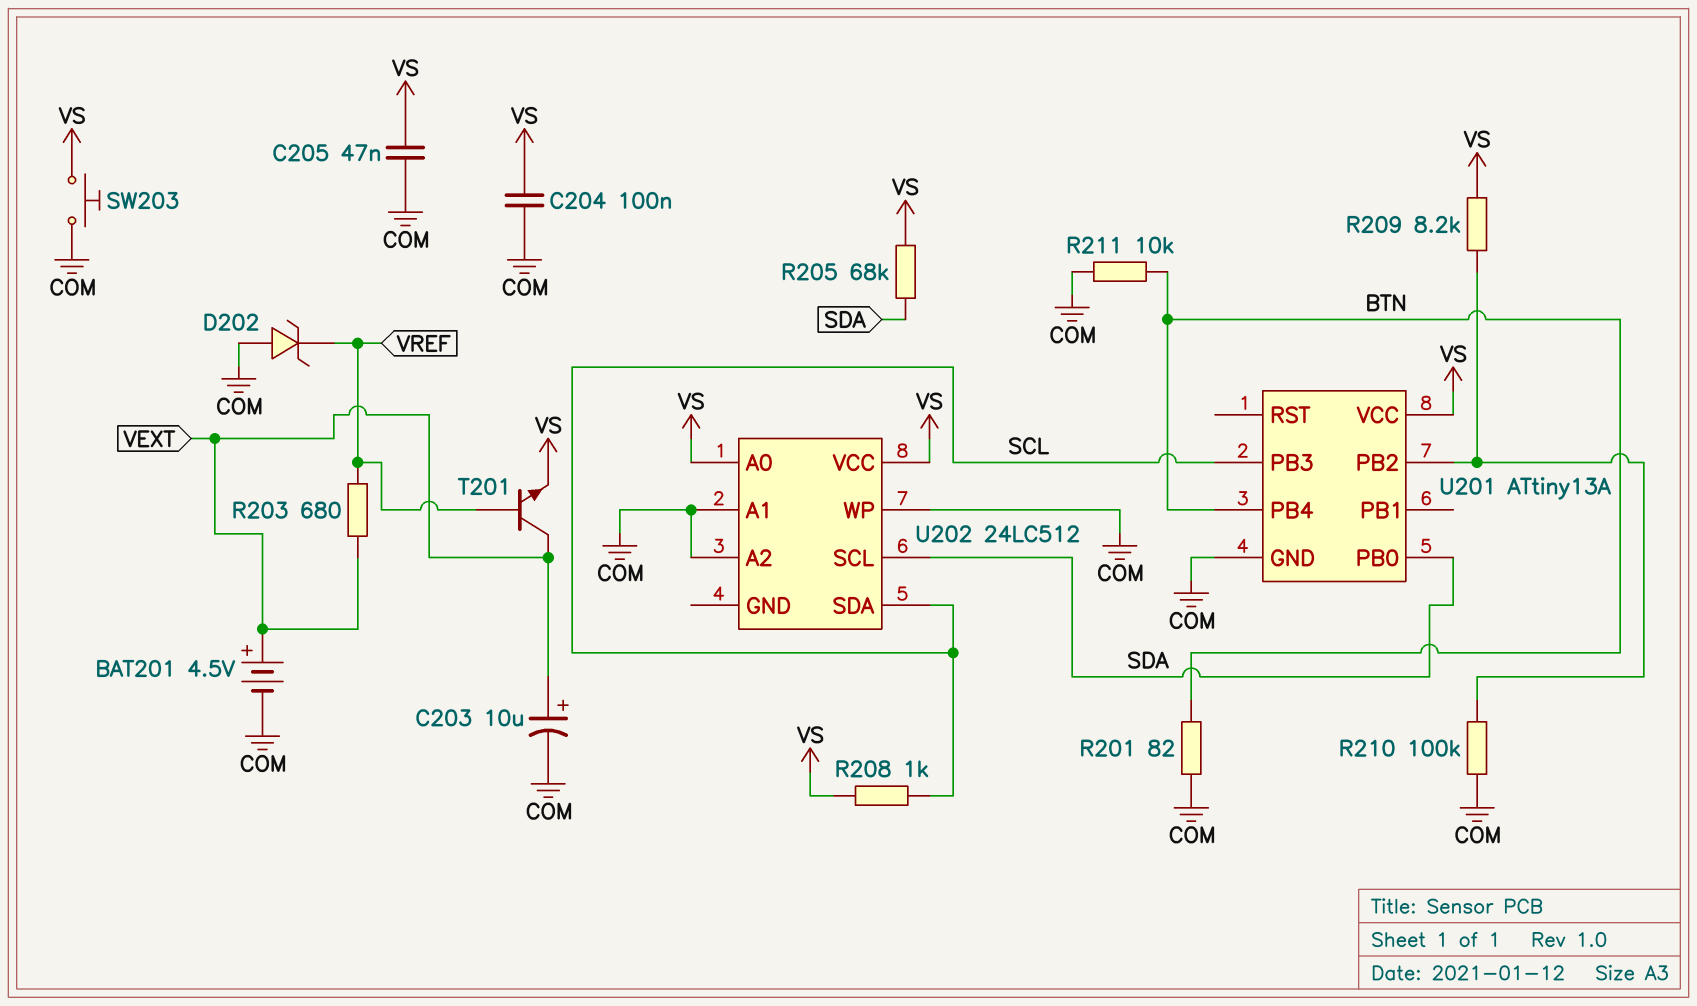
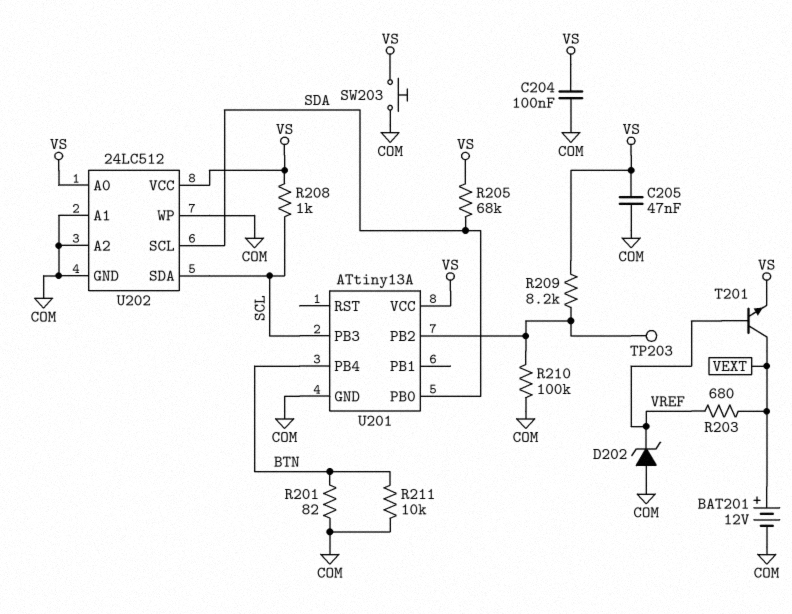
BAT201: 4.5V (plus VEXT, minus COM) -> 12V (plus VEXT, minus COM)
C203: 10uF (plus VEXT, minus COM) -> none
TP203: none -> test point (U201/PB2)
U202 pin GND: none -> COM

